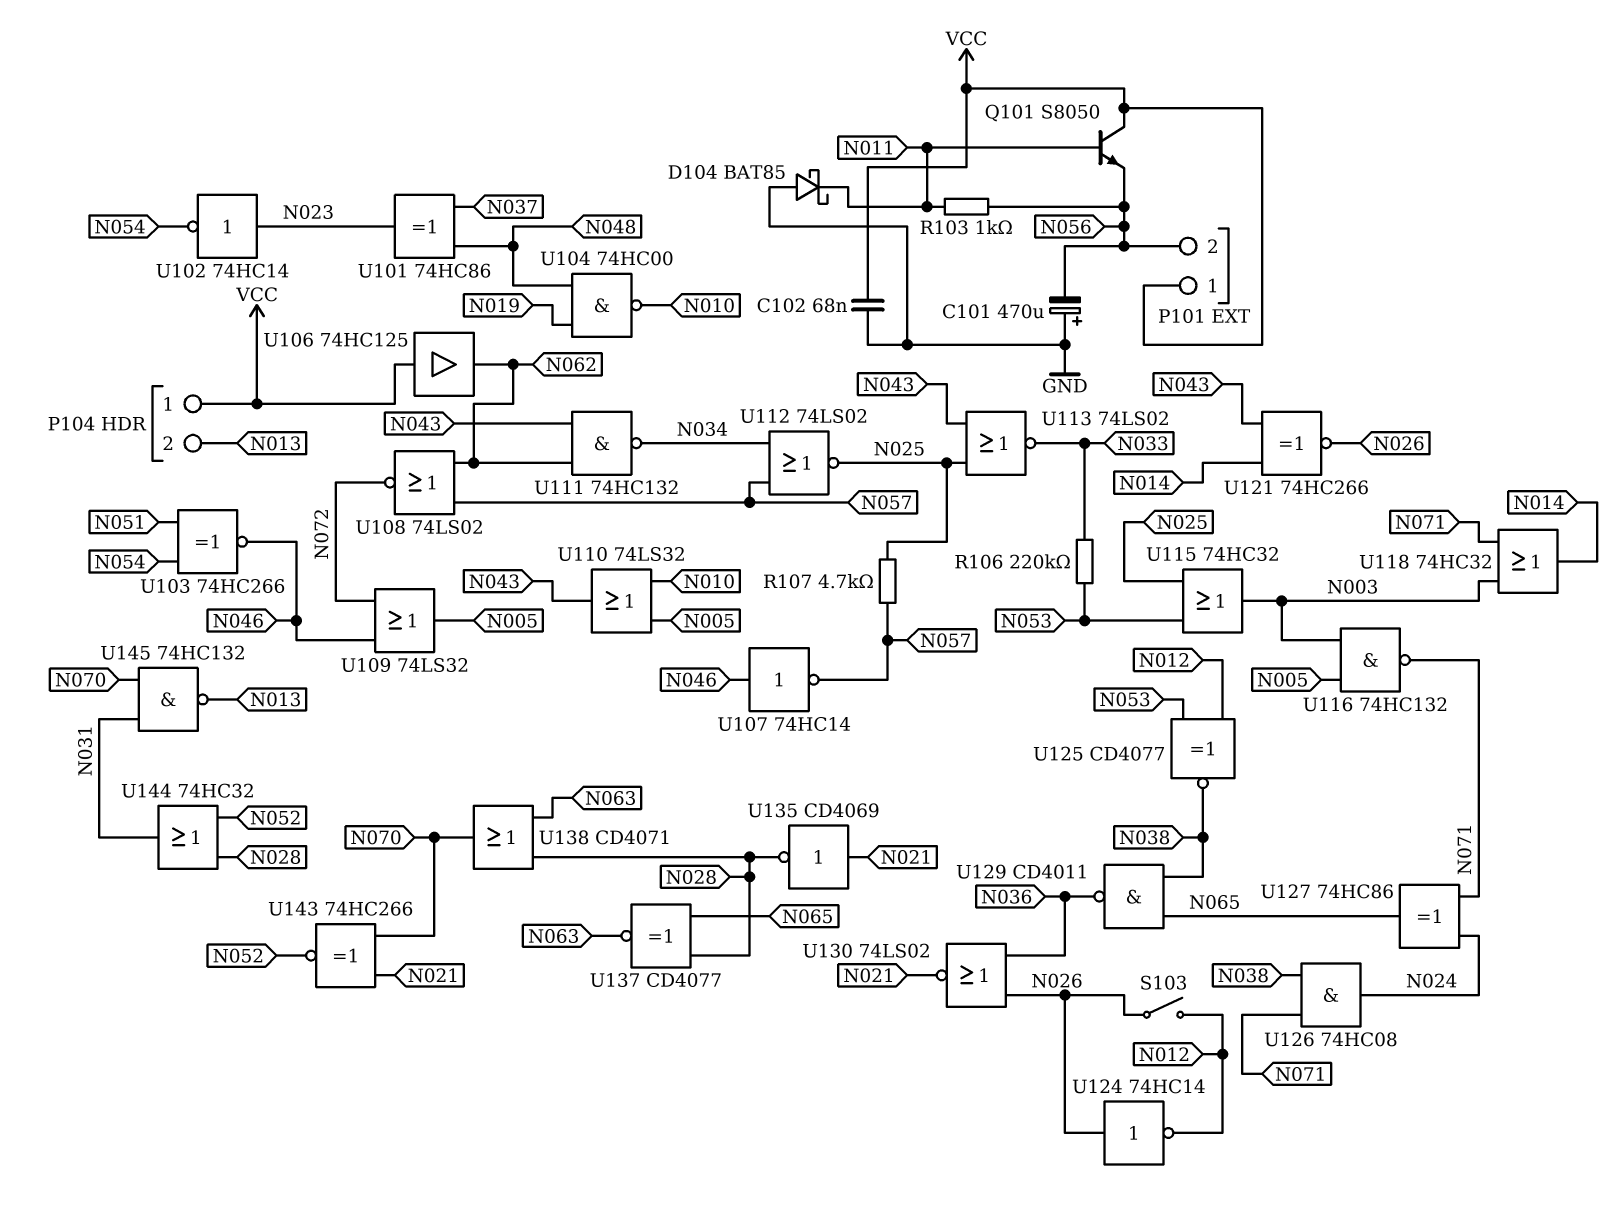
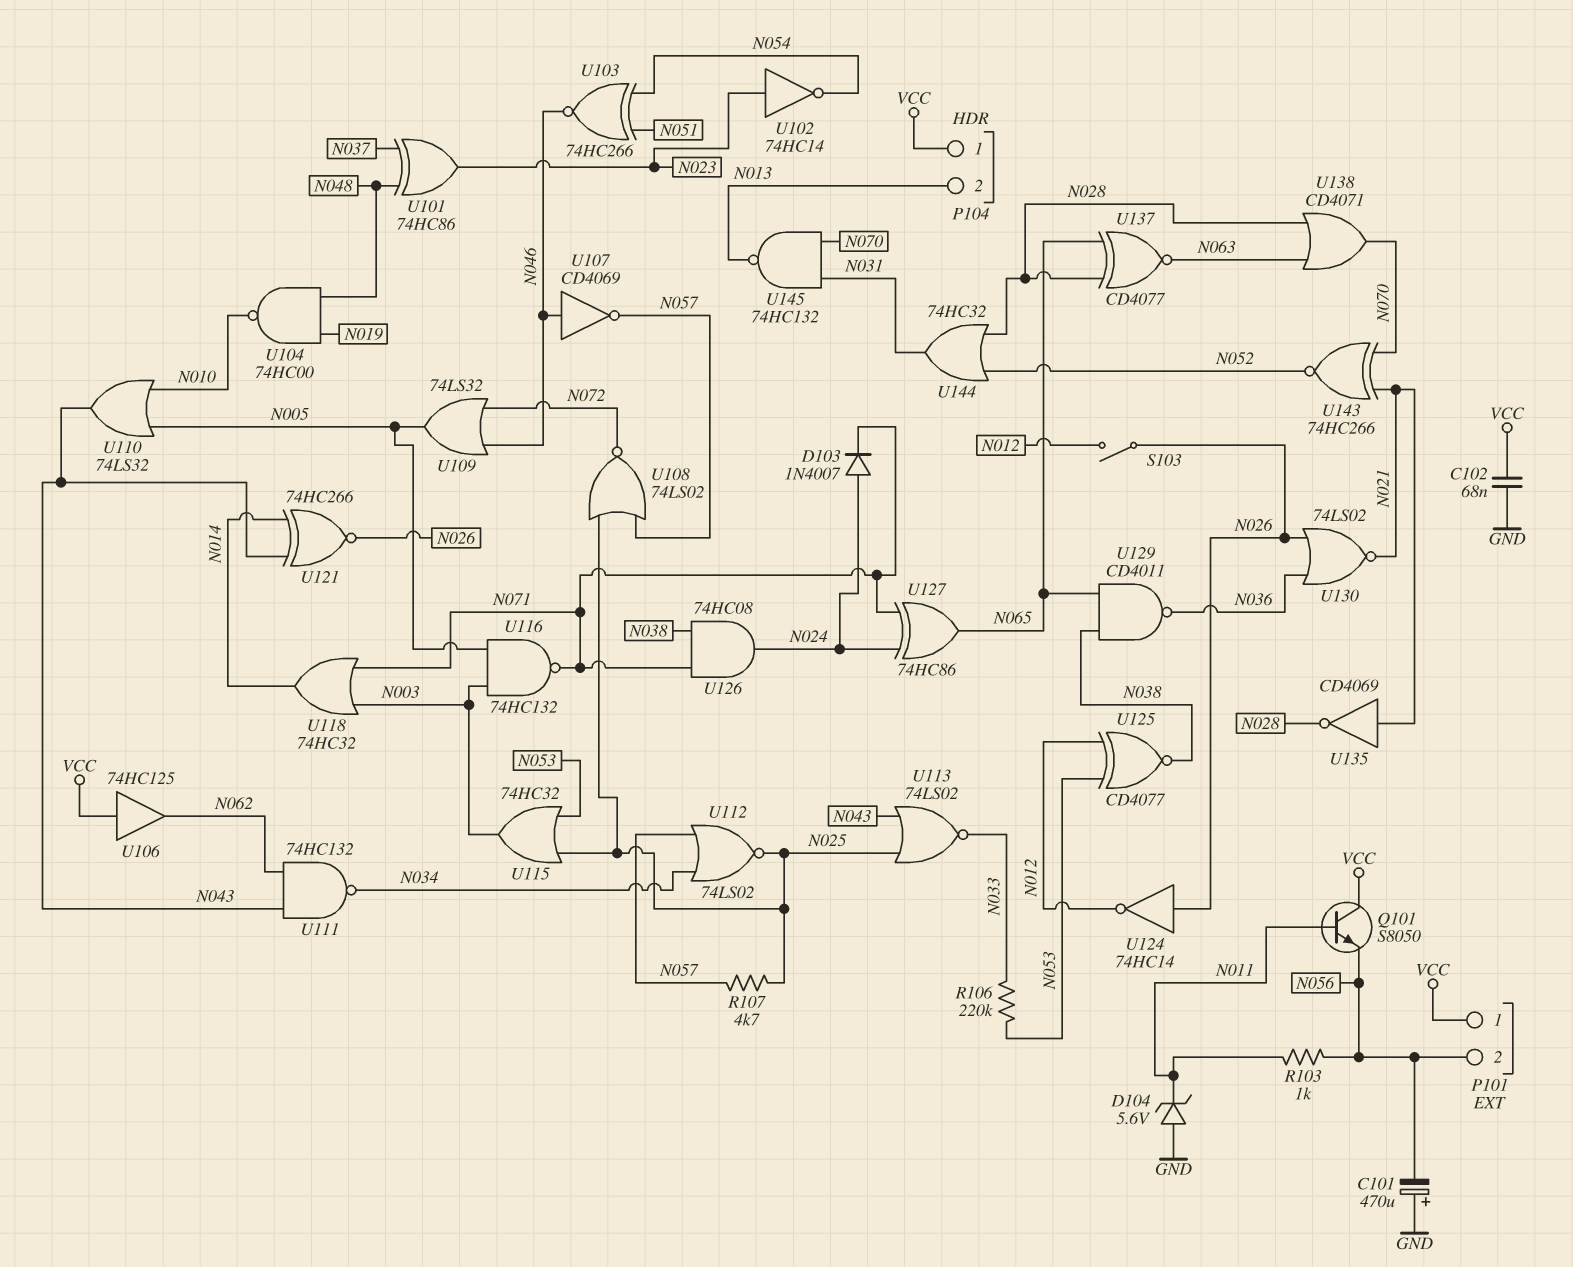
D103: none -> diode 1N4007 (A N024, K N071)
D104: schottky BAT85 (A GND, K N011) -> zener 5.6V (A GND, K N011)
U107: NOT 74HC14 (in N046, out N057) -> NOT CD4069 (in N046, out N057)
U108: NOR 74LS02 (in N057, in N062, out N072) -> NOR 74LS02 (in N025, in N057, out N072)

